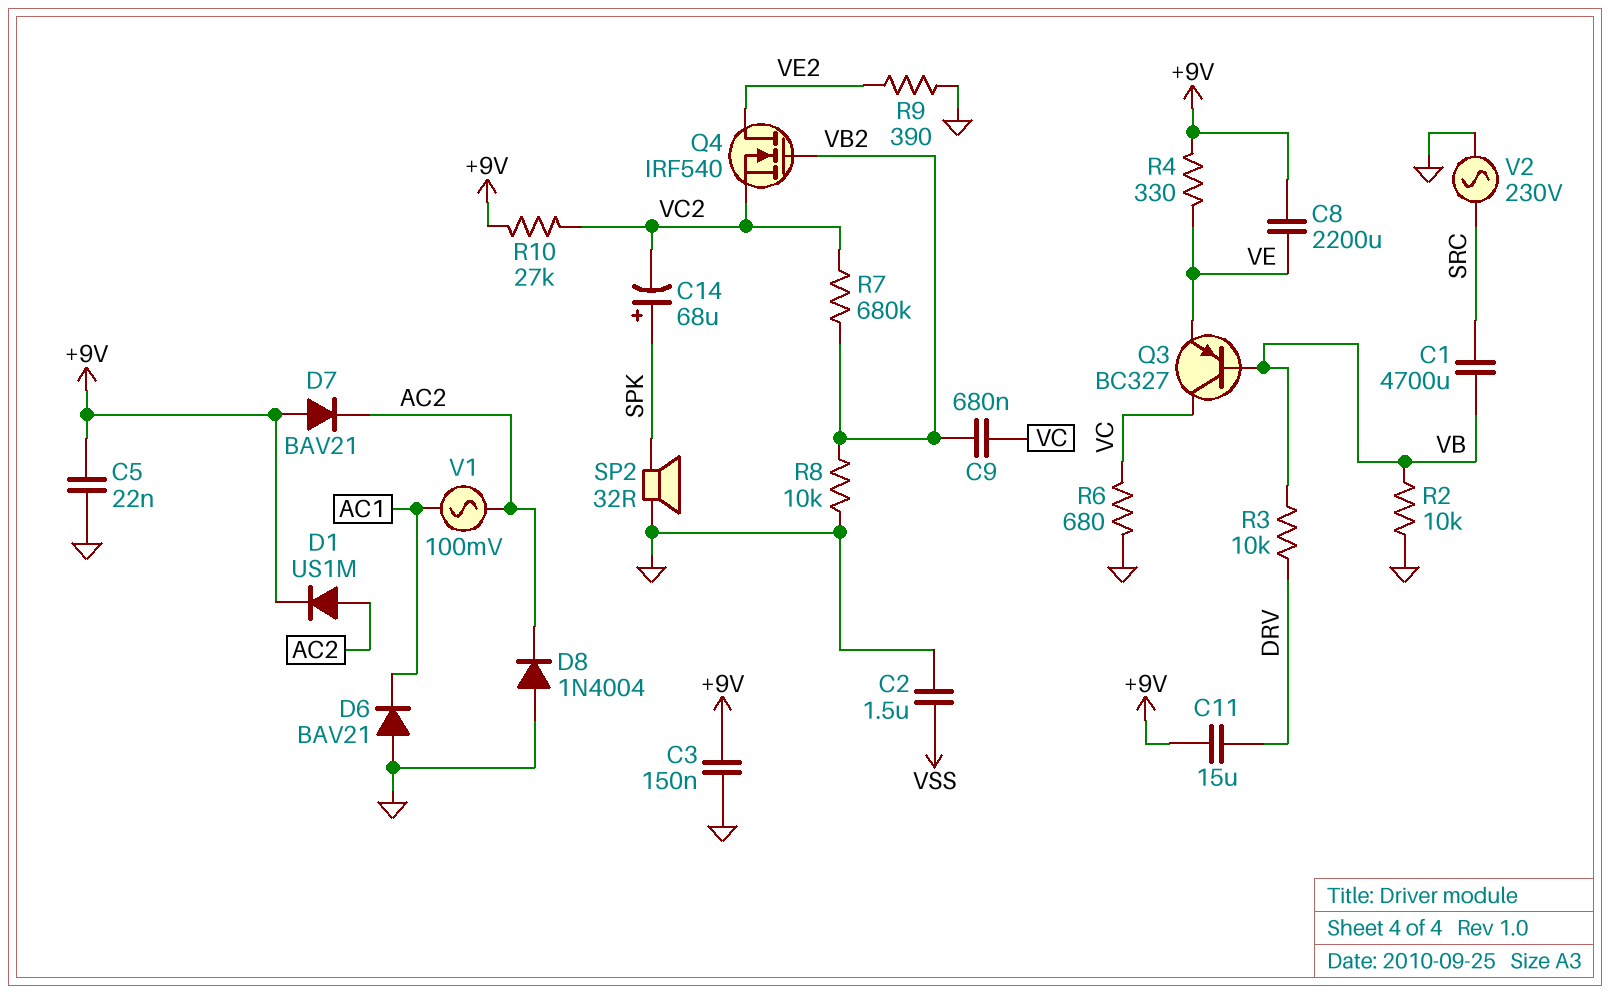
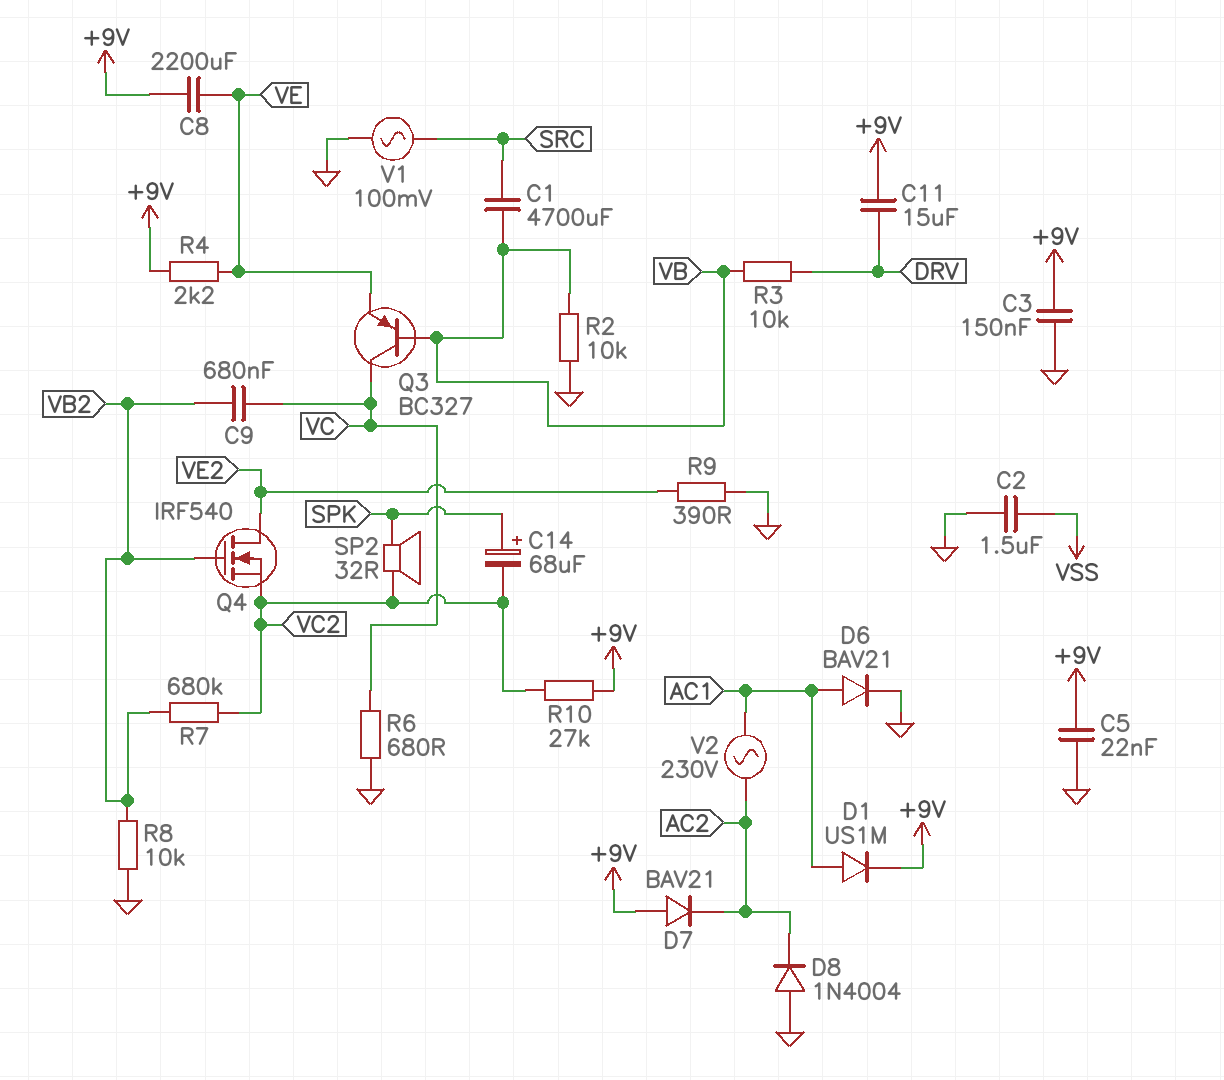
D1: diode US1M (A AC2, K +9V) -> diode US1M (A AC1, K +9V)
D6: diode BAV21 (A GND, K AC1) -> diode BAV21 (A AC1, K GND)
R4: 330 (+9V, VE) -> 2.2k (+9V, VE)
SP2: speaker 32R (GND, SPK) -> speaker 32R (SPK, VC2)
V1: AC 100mV (AC1, AC2) -> AC 100mV (GND, SRC)
V2: AC 230V (GND, SRC) -> AC 230V (AC1, AC2)

